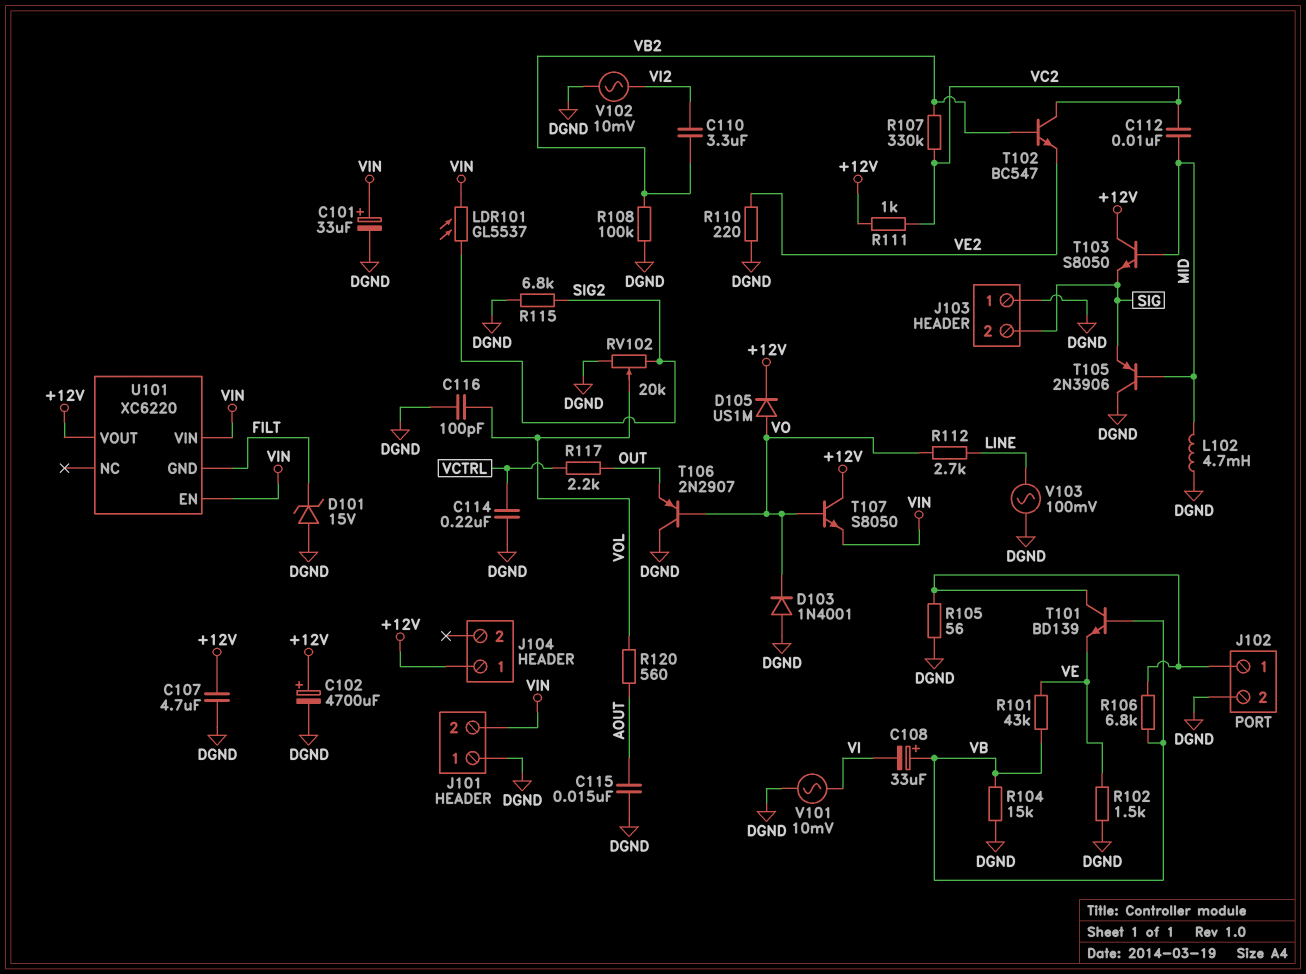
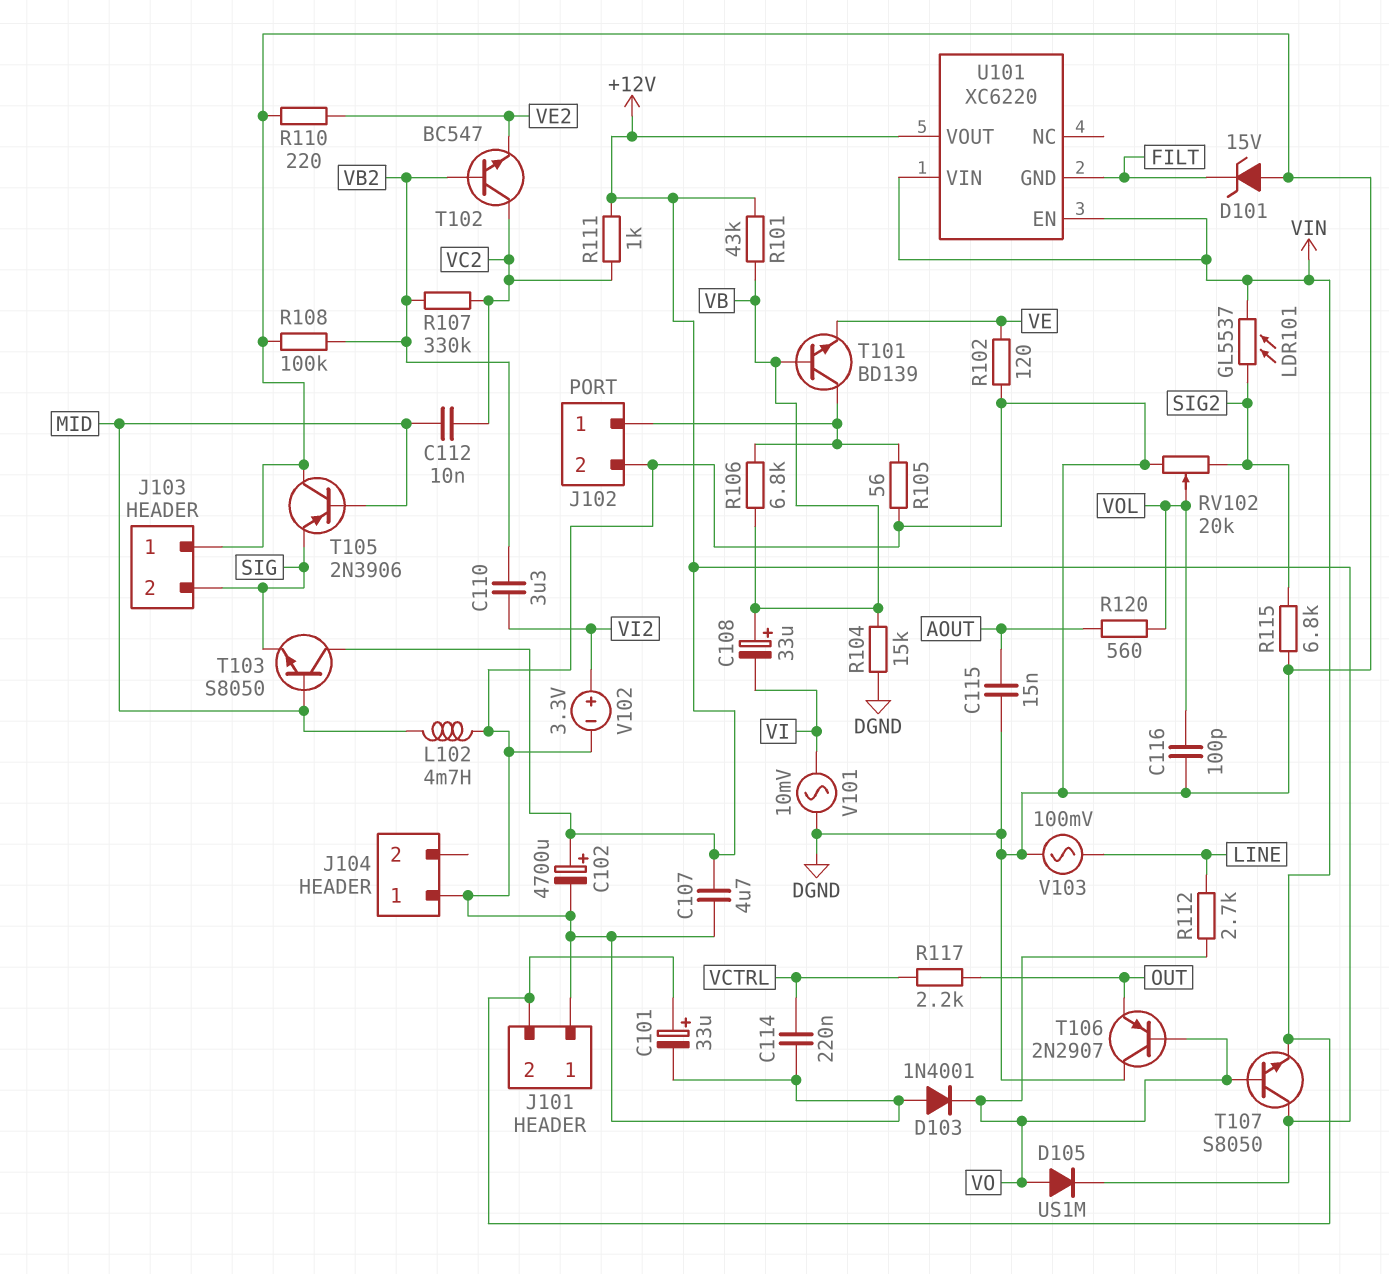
J104 pin 1: +12V -> DGND
R101: 43k (VB, VE) -> 43k (+12V, VB)
R102: 1.5k (DGND, VE) -> 120 (DGND, VE)
V102: AC 10mV (DGND, VI2) -> 3.3V (plus VI2, minus DGND)

